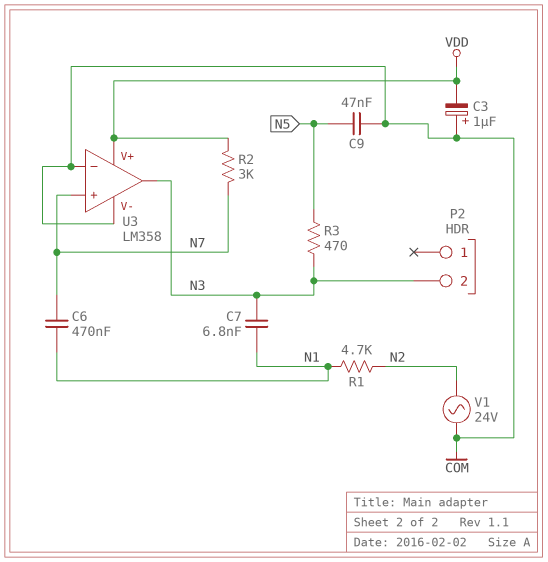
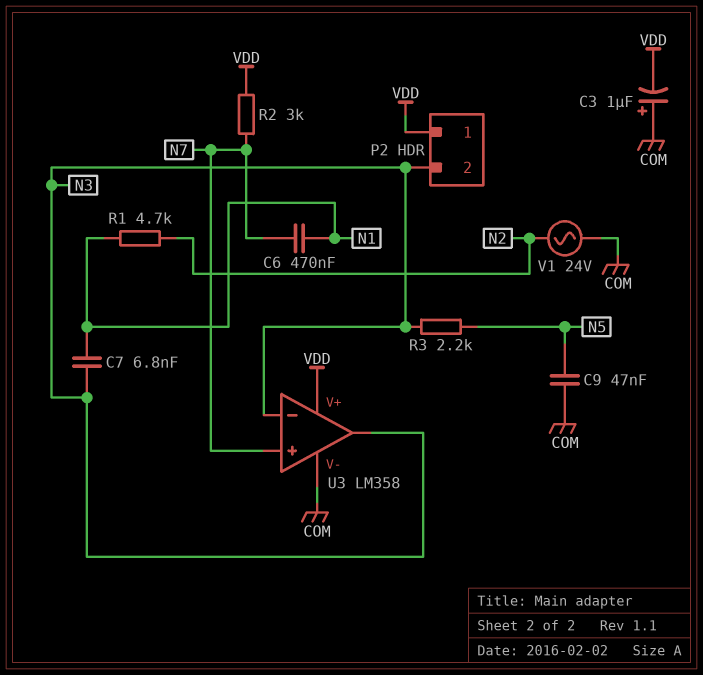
P2 pin 1: none -> VDD
R3: 470 (N3, N5) -> 2.2k (N3, N5)
U3 pin in-: COM -> N3

